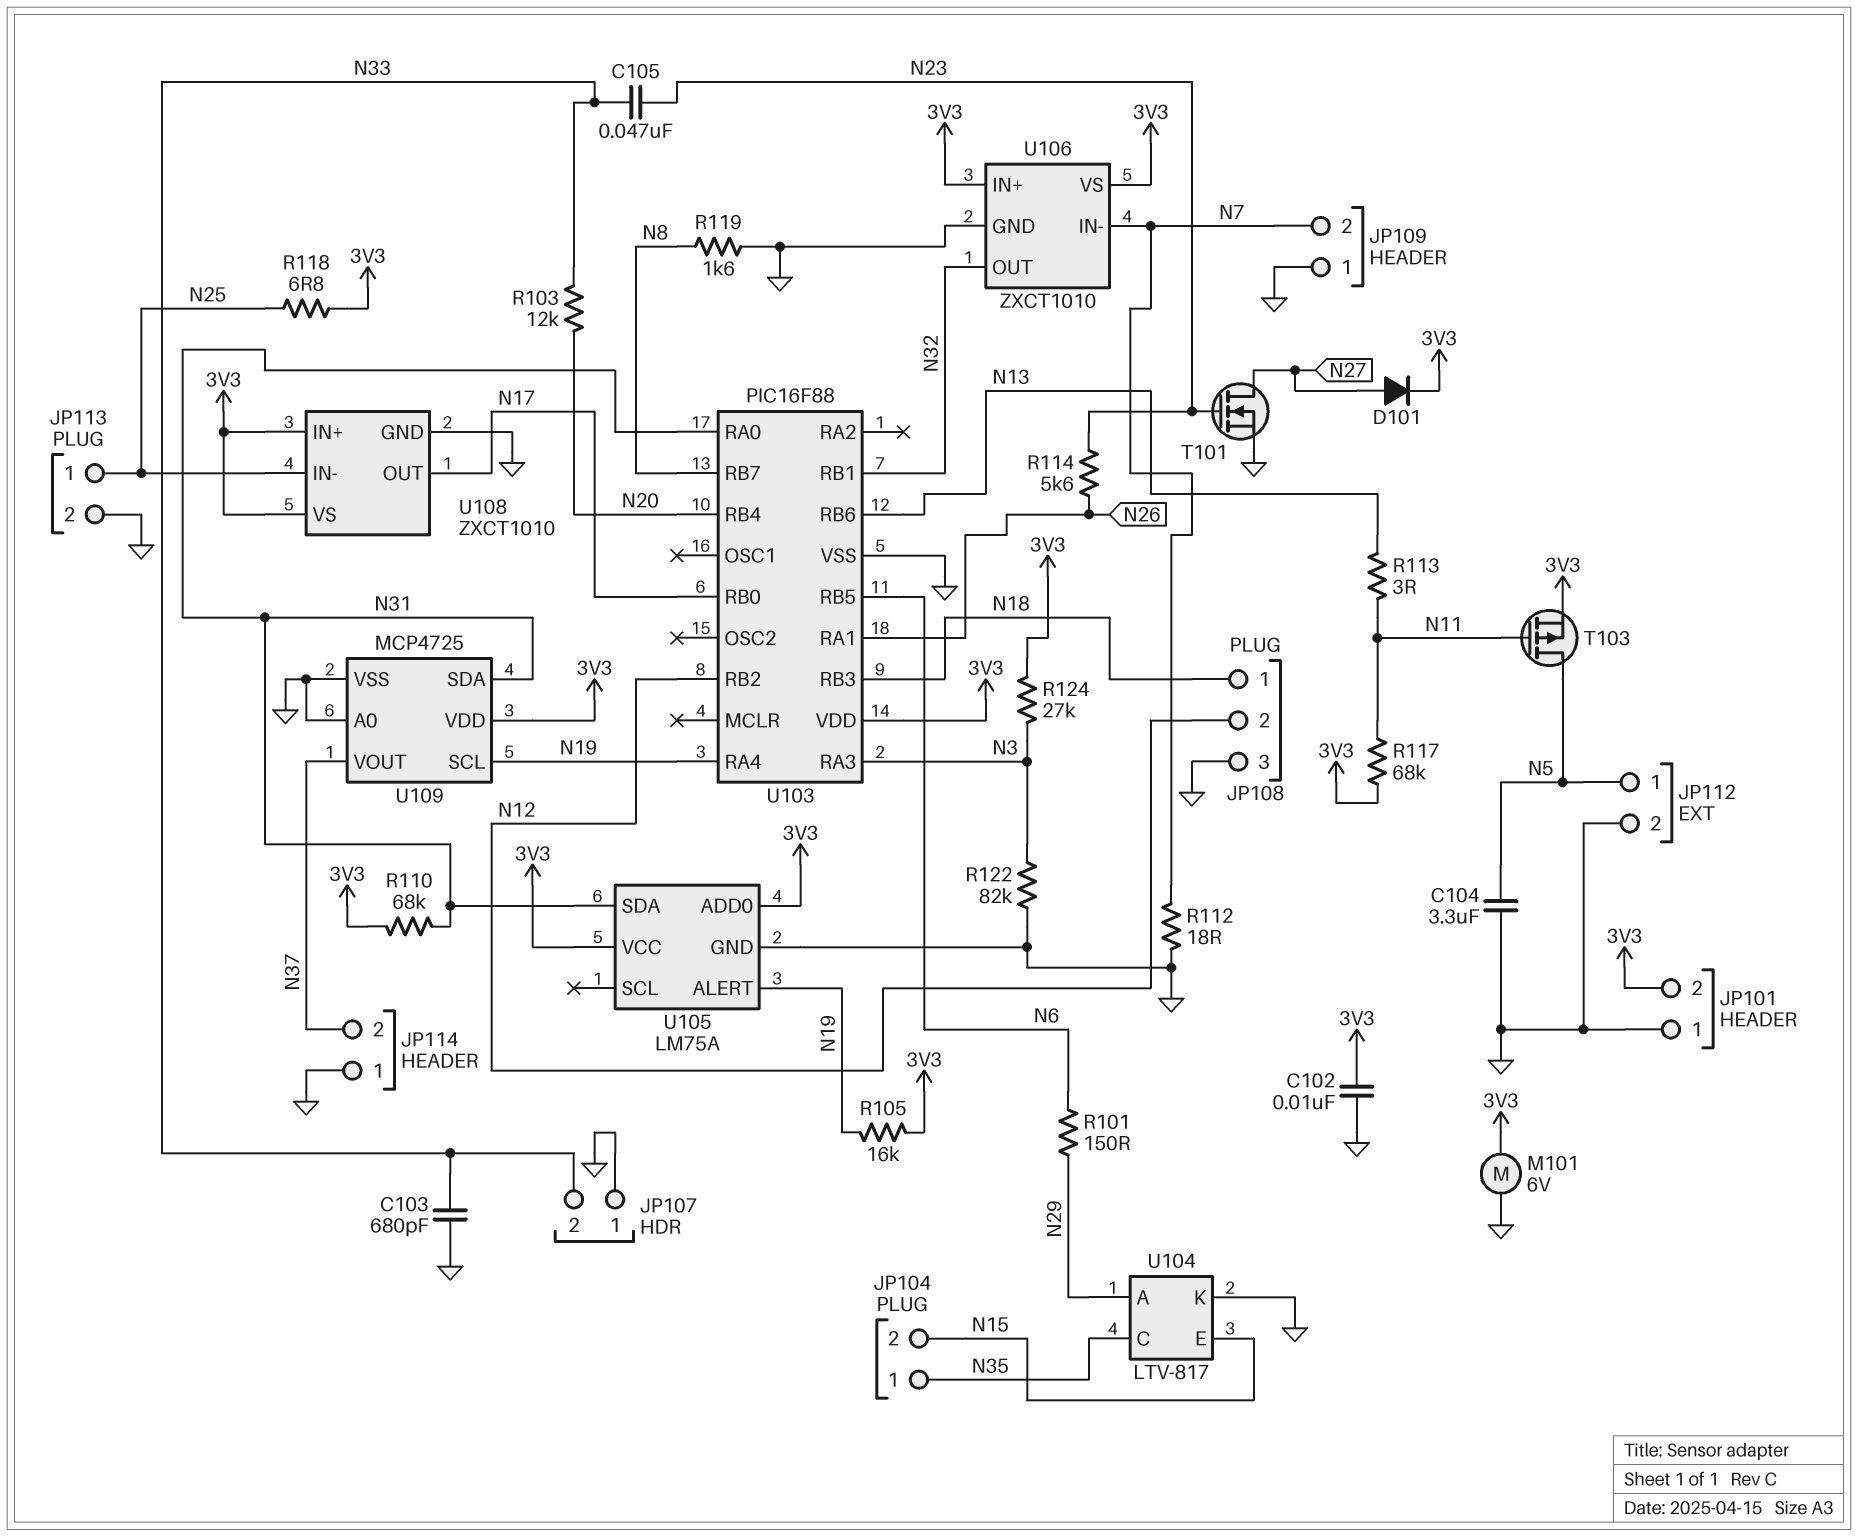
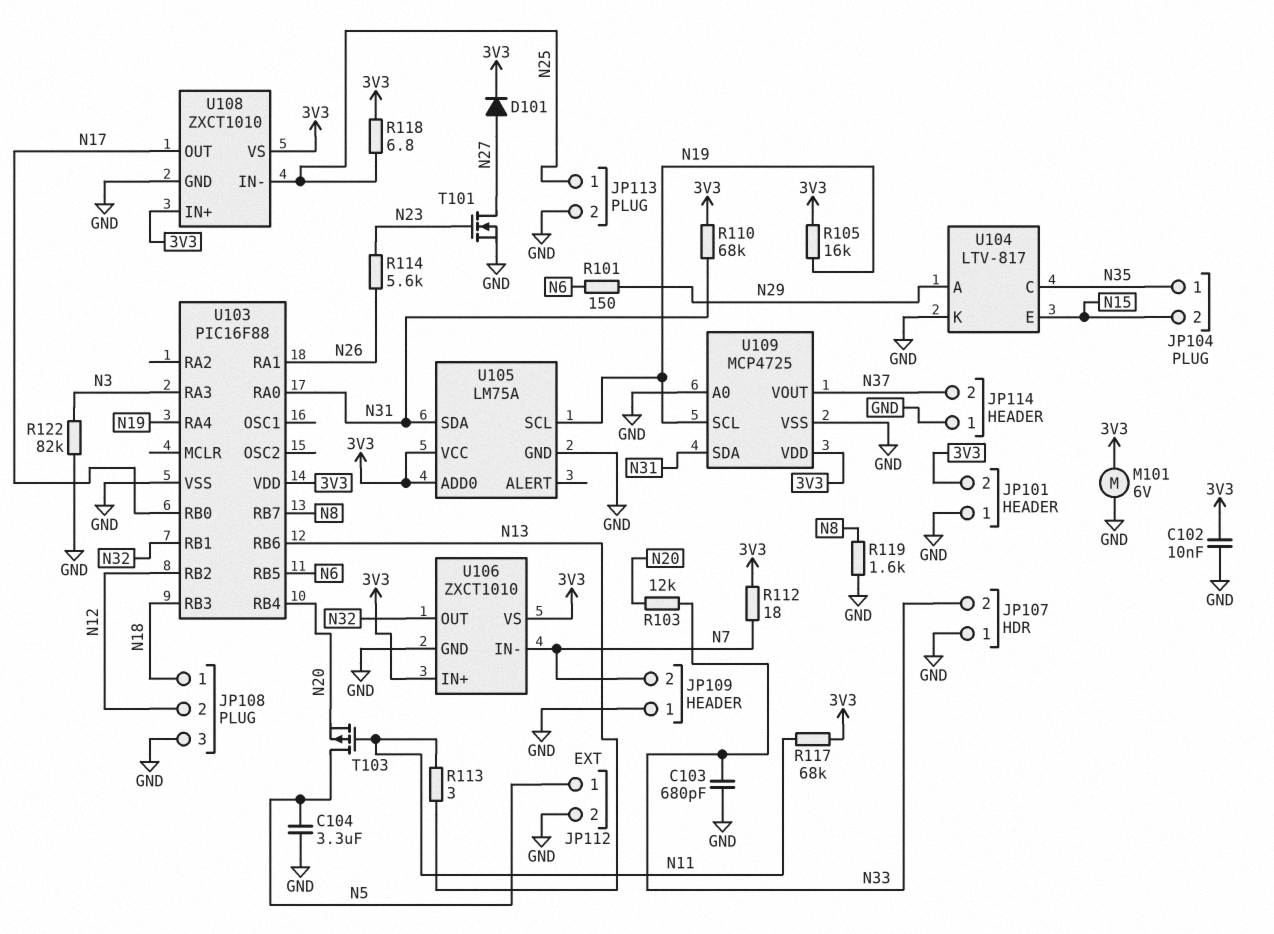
C105: 47nF (N23, N33) -> none
R112: 18 (GND, N7) -> 18 (3V3, N7)
R124: 27k (3V3, N3) -> none
T103: PMOS (G N11, D N5, S 3V3) -> PMOS (G N11, D N5, S N20)
U105 pin ALERT: N19 -> none
U105 pin SCL: none -> N19

